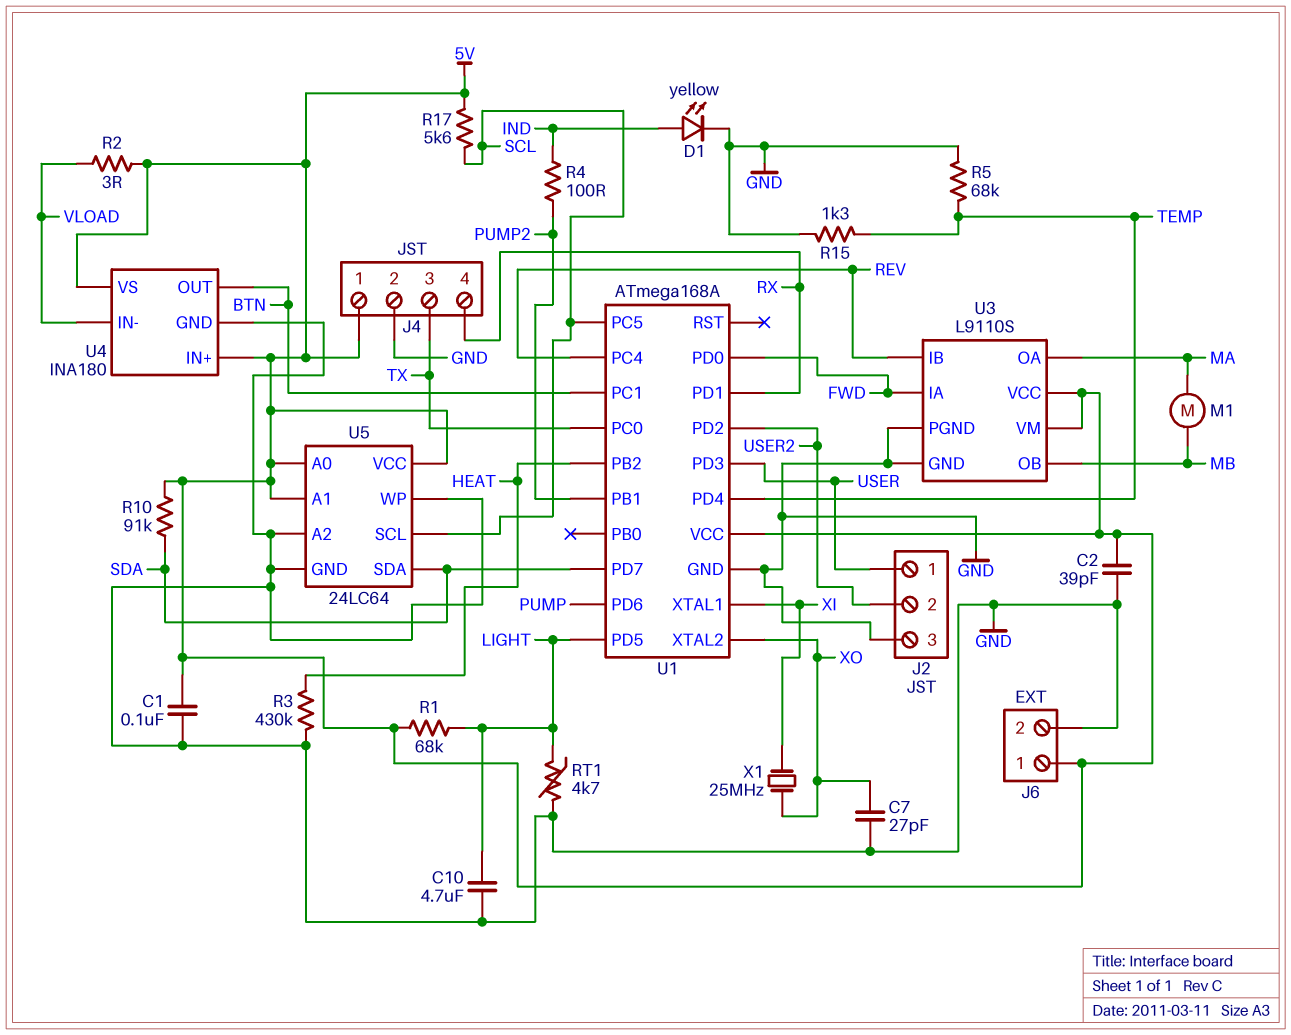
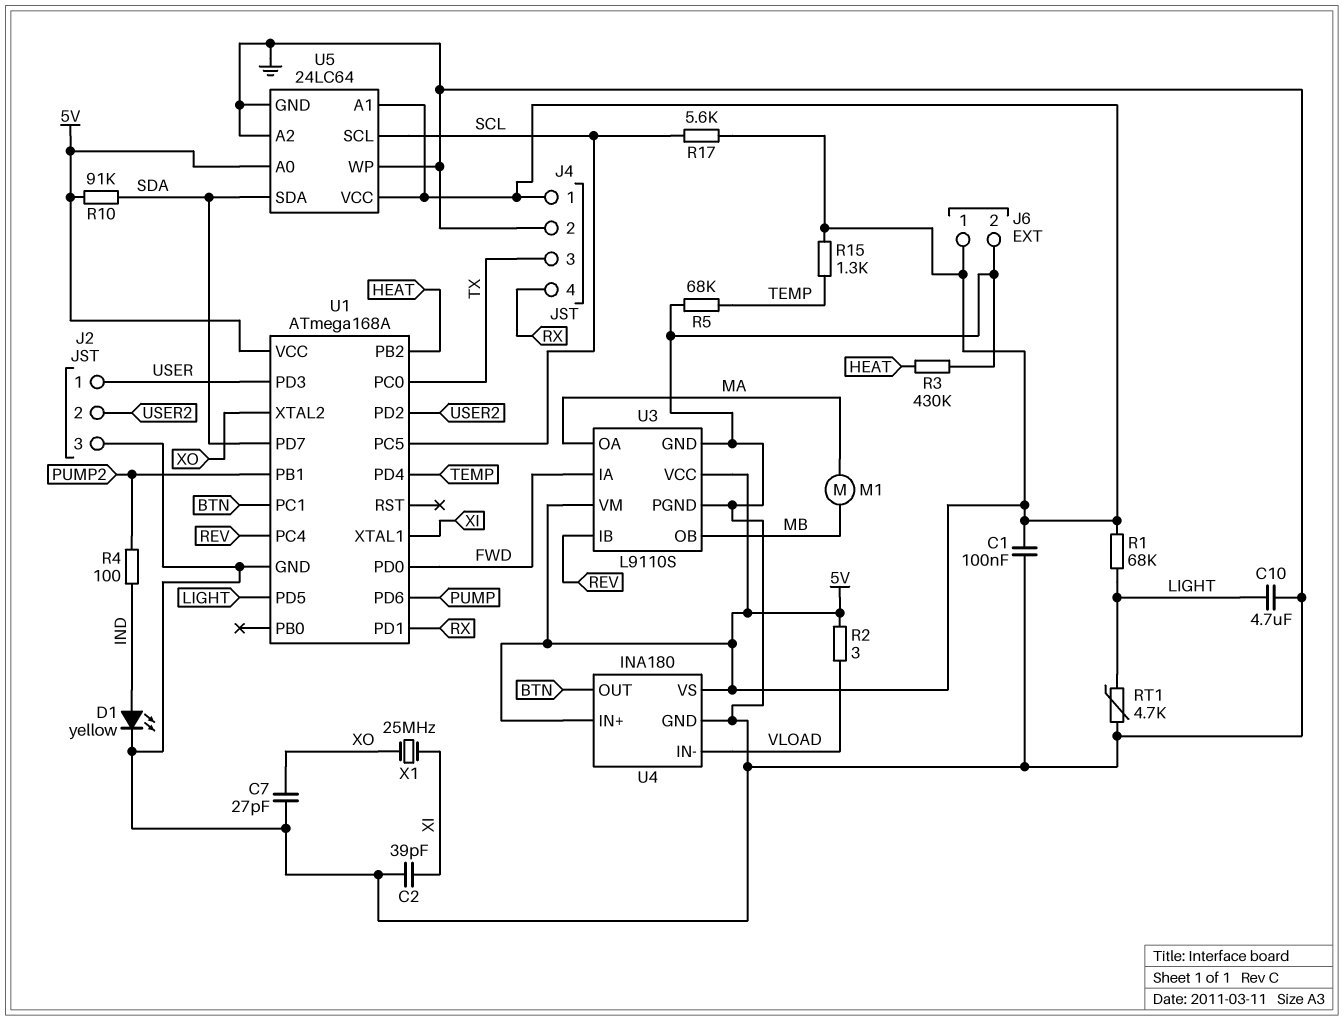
C2: 39pF (5V, GND) -> 39pF (GND, XI)
R15: 1.3k (GND, TEMP) -> 1.3k (5V, TEMP)

